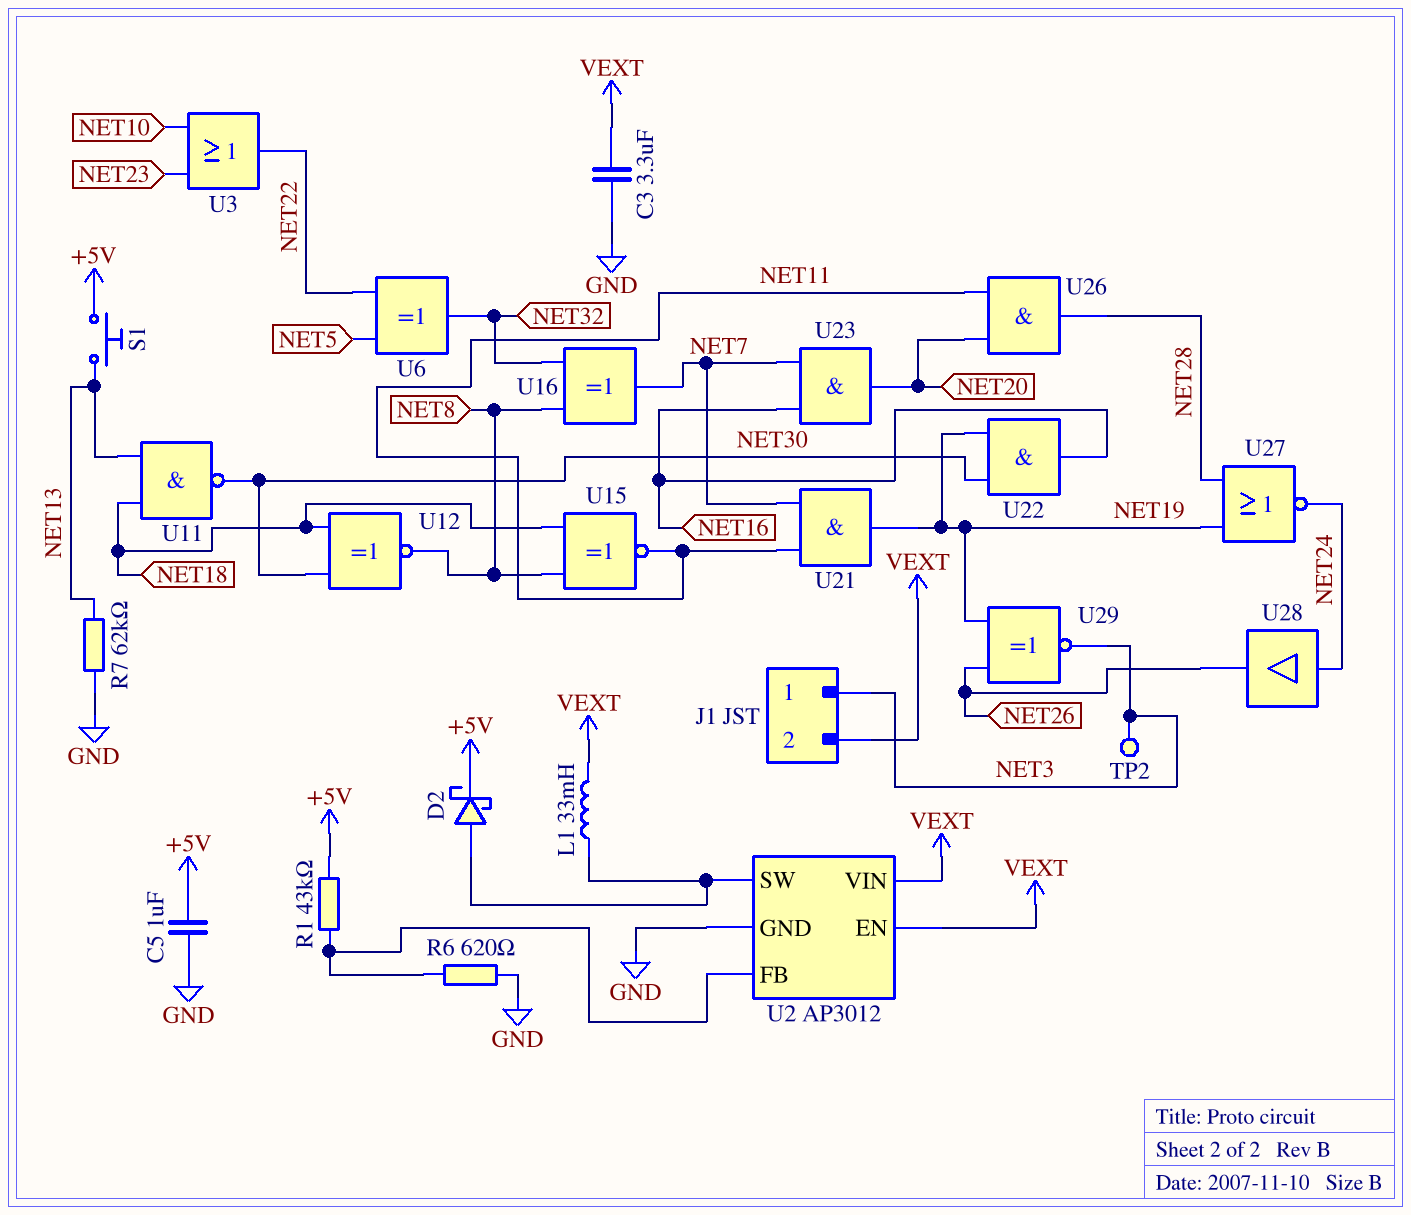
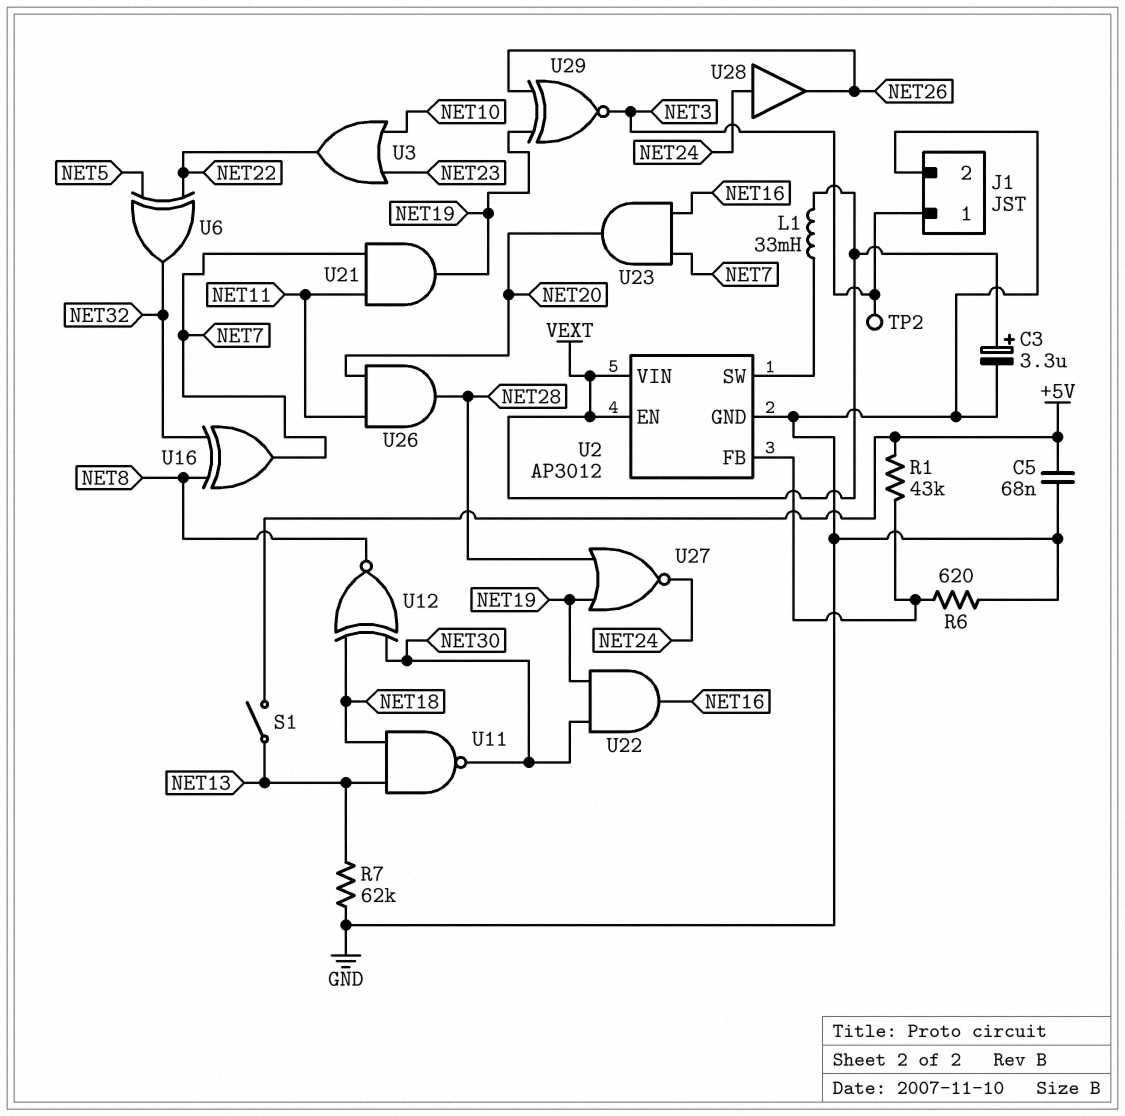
C3: 3.3uF (GND, VEXT) -> 3.3uF (plus VEXT, minus GND)
C5: 1uF (+5V, GND) -> 68nF (+5V, GND)
D2: schottky (A U2/SW, K +5V) -> none
J1 pin 2: VEXT -> GND
S1: button (+5V, NET13) -> switch (+5V, NET13)
U15: XNOR (in NET8, in NET18, out NET11) -> none

